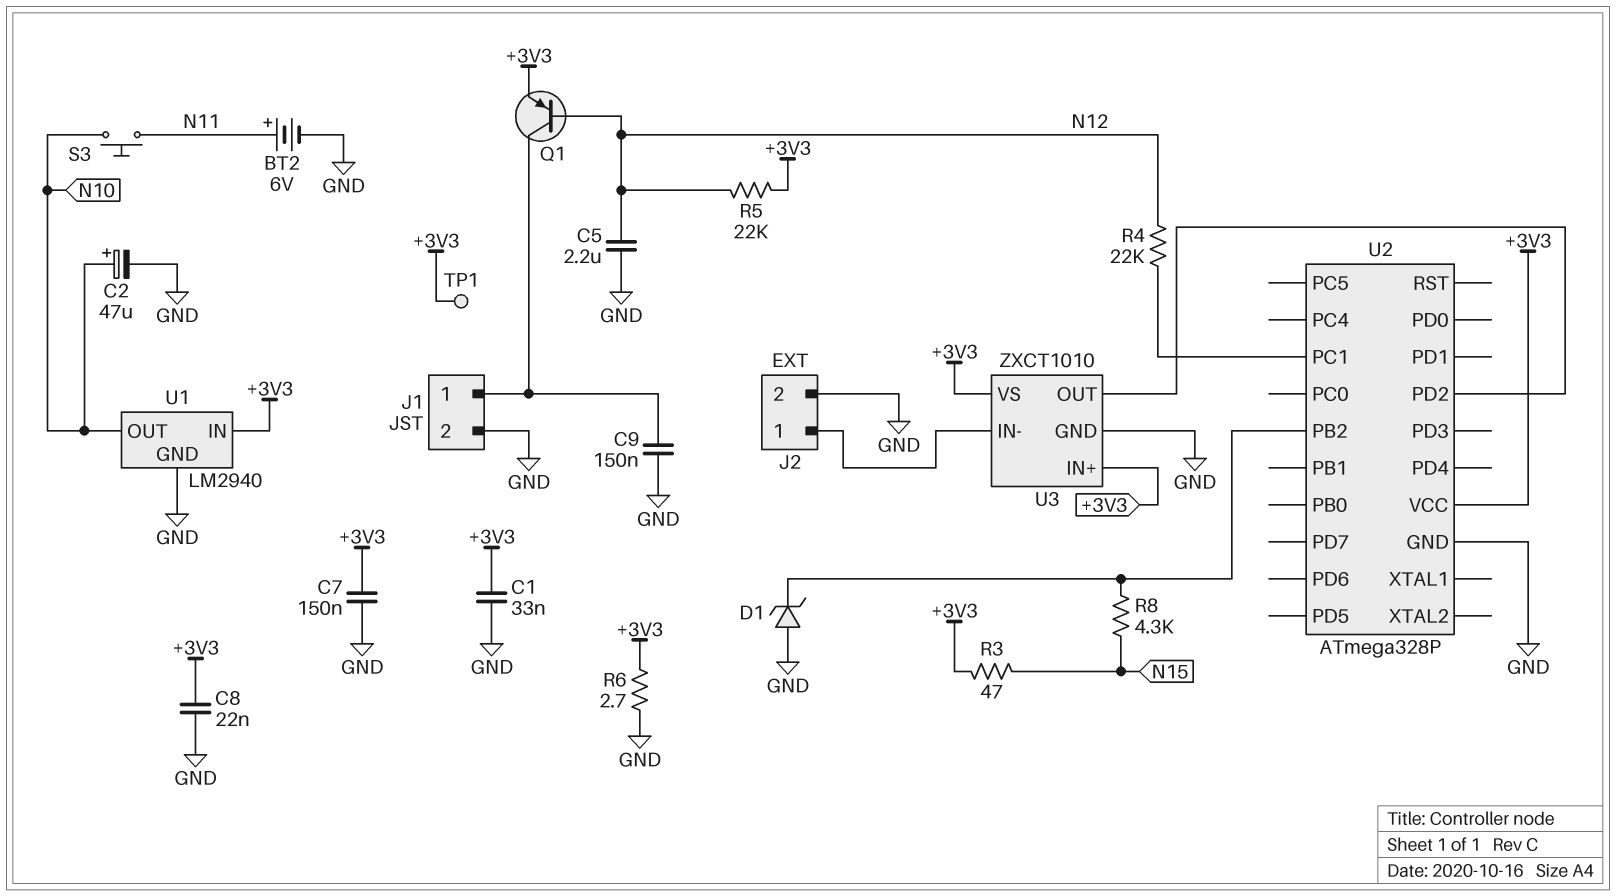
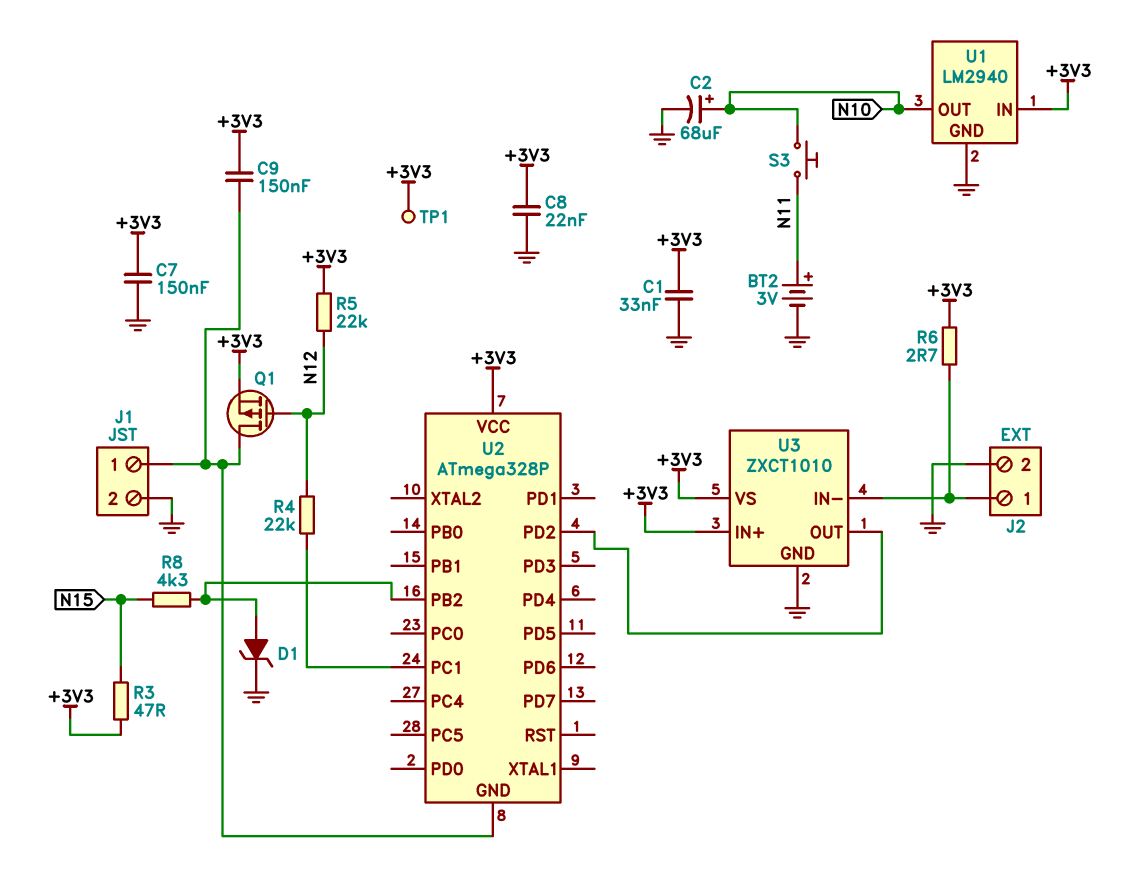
BT2: 6V (plus N11, minus GND) -> 3V (plus N11, minus GND)
C2: 47uF (plus N10, minus GND) -> 68uF (plus N10, minus GND)
C5: 2.2uF (GND, N12) -> none
C9: 150nF (GND, J1/1) -> 150nF (+3V3, J1/1)
D1: zener (A GND, K U2/PB2) -> zener (A U2/PB2, K GND)
Q1: PNP (B N12, C J1/1, E +3V3) -> PMOS (G N12, D J1/1, S +3V3)
R6: 2.7 (+3V3, GND) -> 2.7 (+3V3, J2/1)
U2 pin GND: GND -> J1/1

